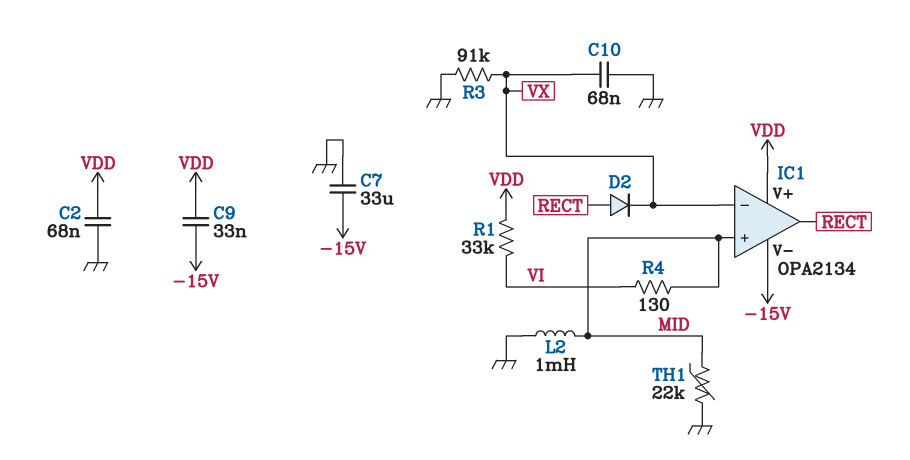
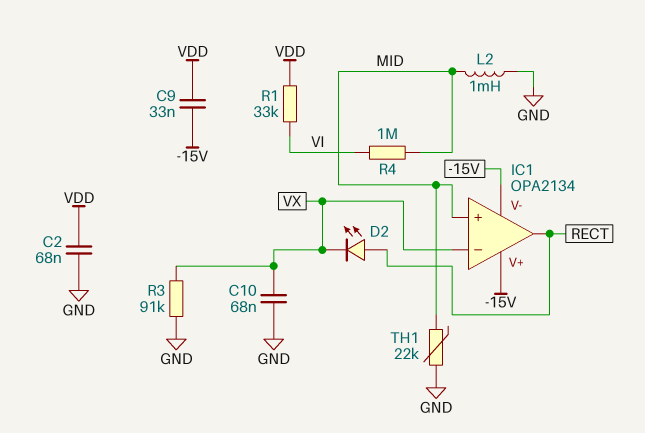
C7: 33uF (-15V, GND) -> none
D2: diode (A RECT, K VX) -> LED (A RECT, K VX)
IC1 pin V+: VDD -> -15V
R4: 130 (MID, VI) -> 1M (MID, VI)

